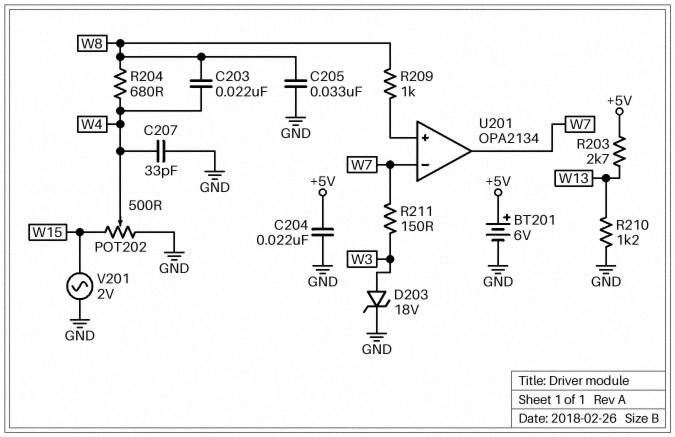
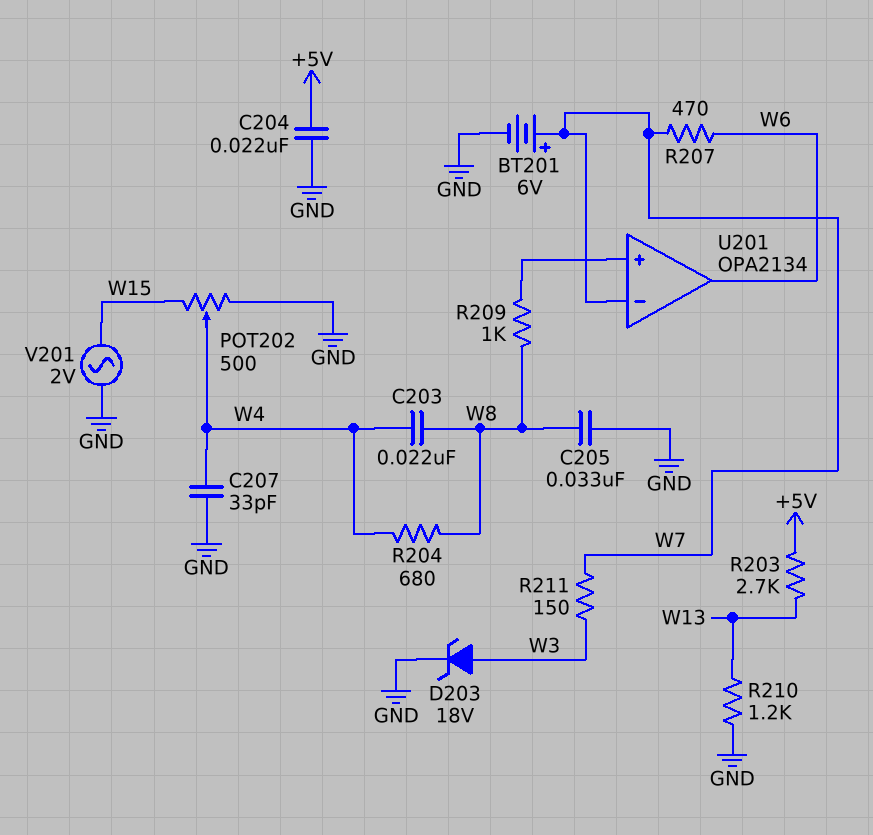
BT201: 6V (plus +5V, minus GND) -> 6V (plus W7, minus GND)
R207: none -> 470 (W6, W7)
U201 pin out: W7 -> W6

